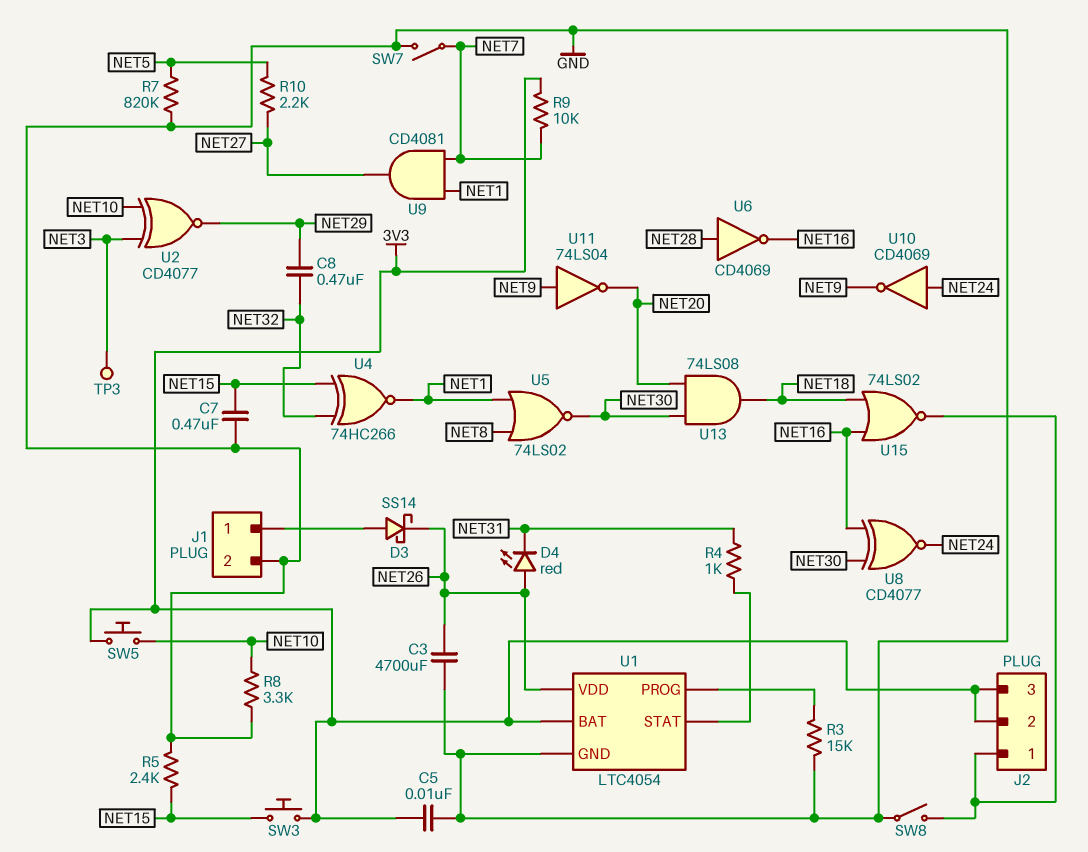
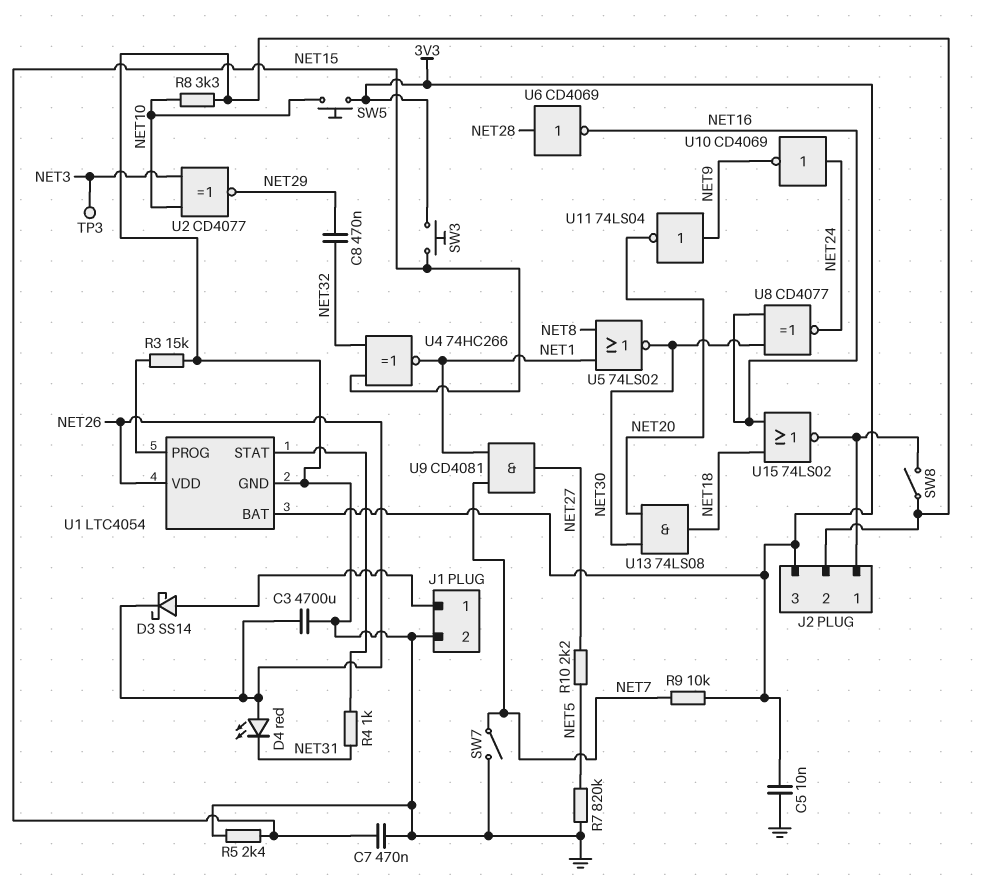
J2 pin 2: 3V3 -> GND

